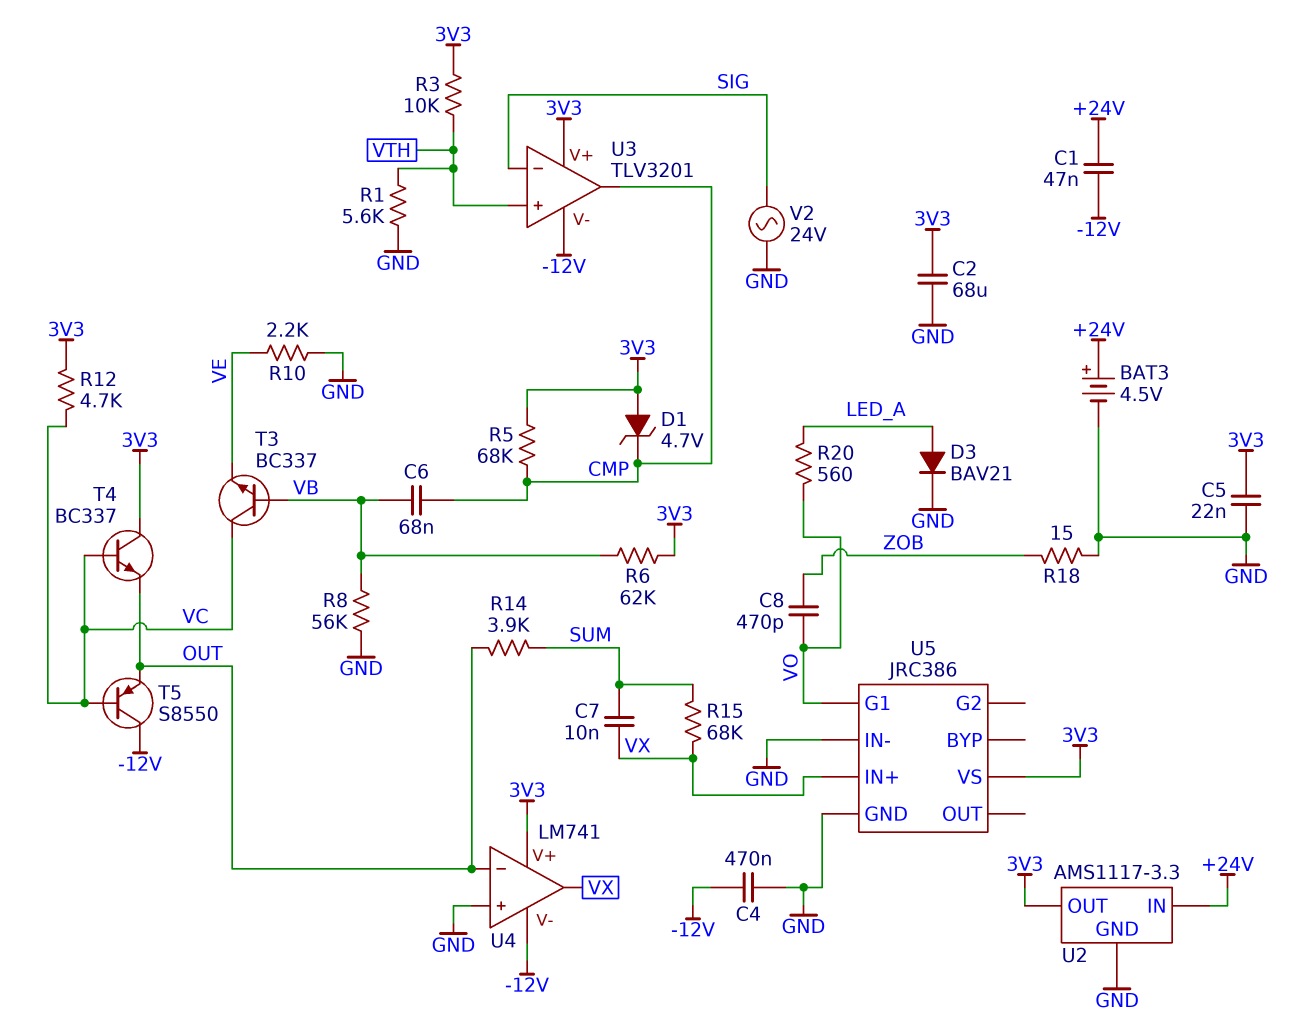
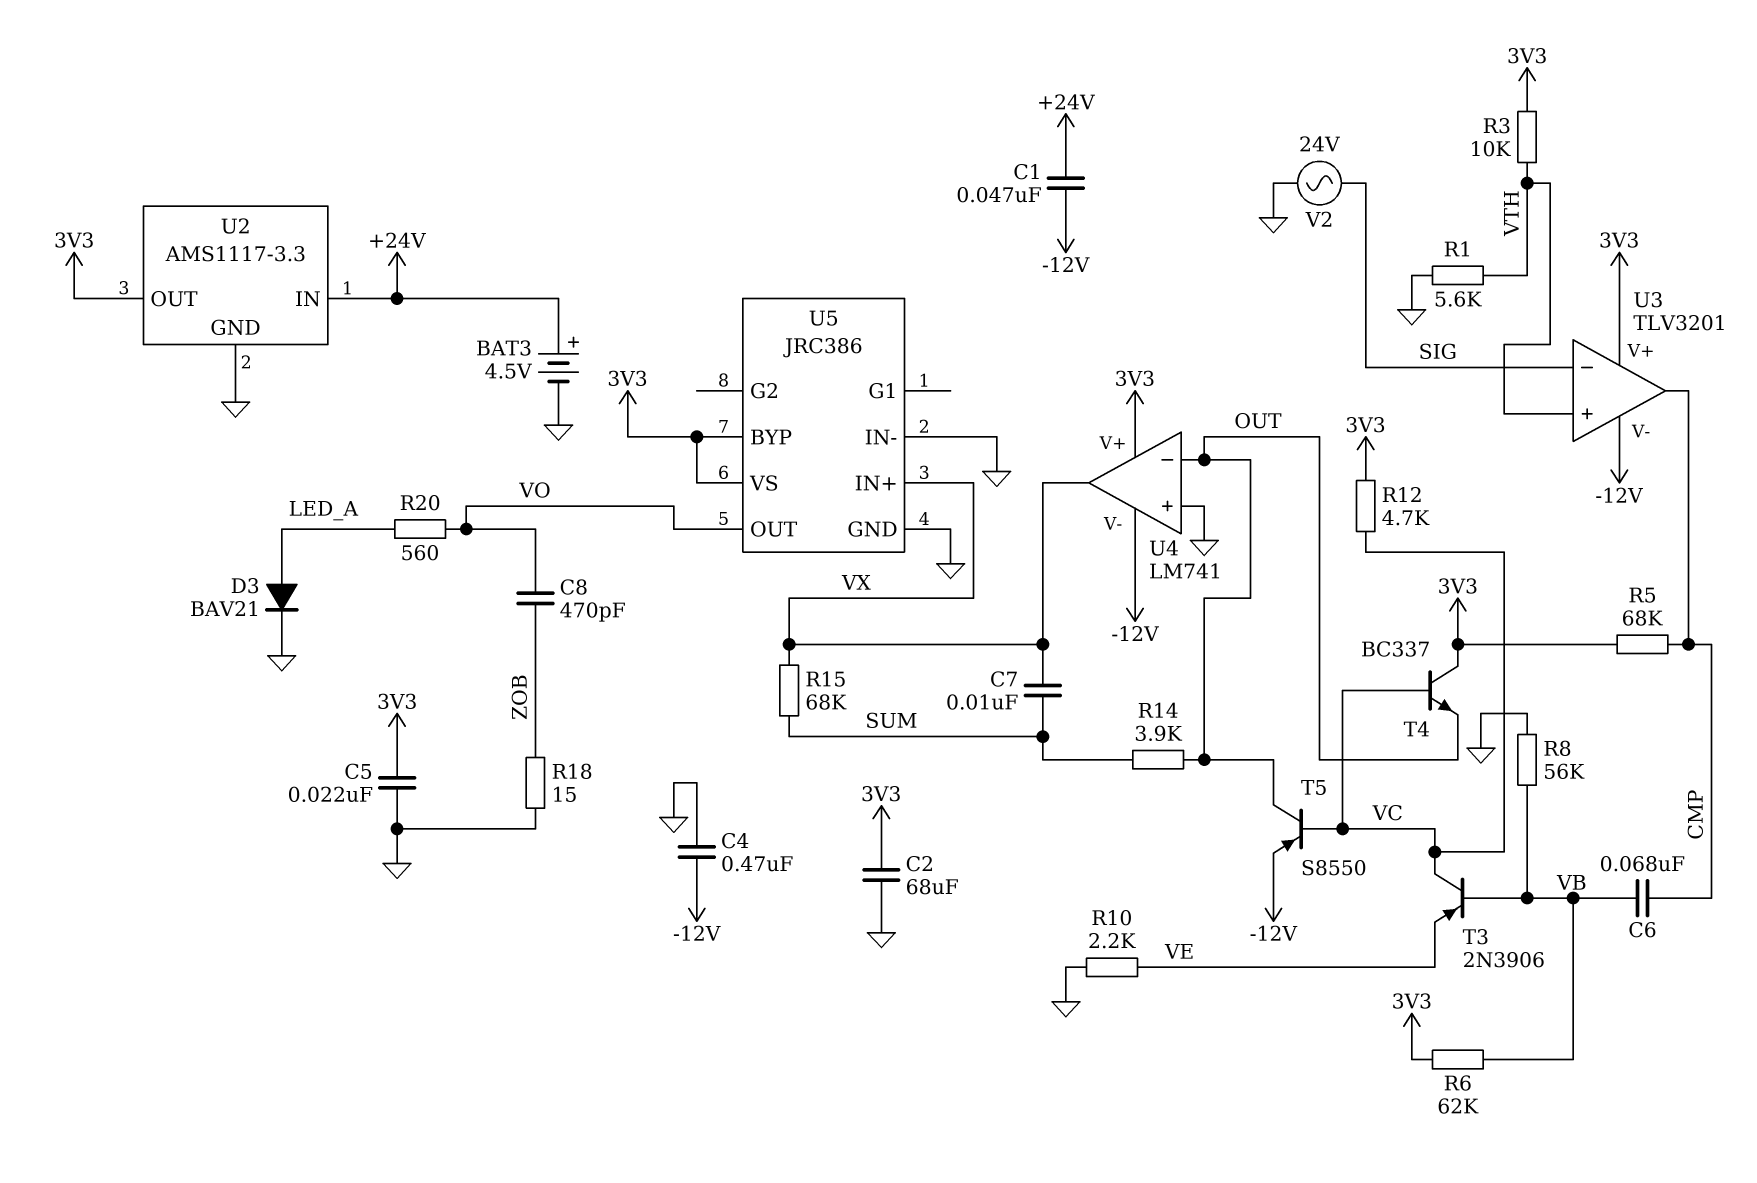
D1: zener 4.7V (A 3V3, K CMP) -> none
T3: NPN BC337 (B VB, C VC, E VE) -> PNP 2N3906 (B VB, C VC, E VE)
T5: PNP S8550 (B VC, C -12V, E OUT) -> PNP S8550 (B VC, C OUT, E -12V)
U5 pin BYP: none -> 3V3
U5 pin G1: VO -> none
U5 pin OUT: none -> VO

